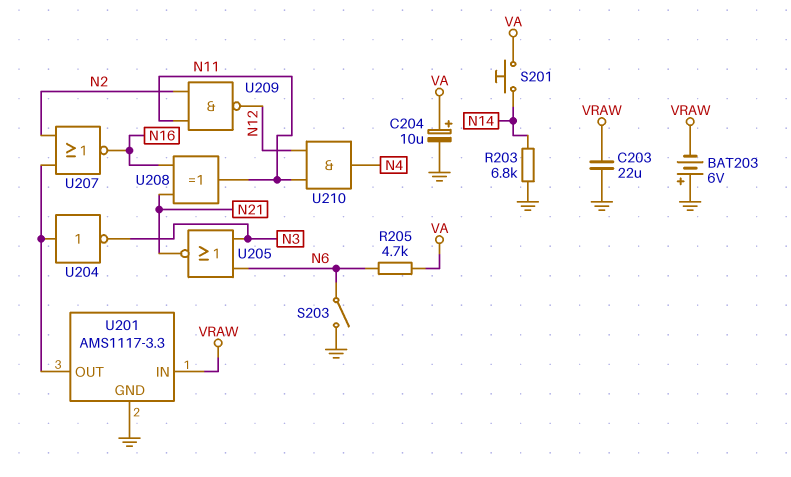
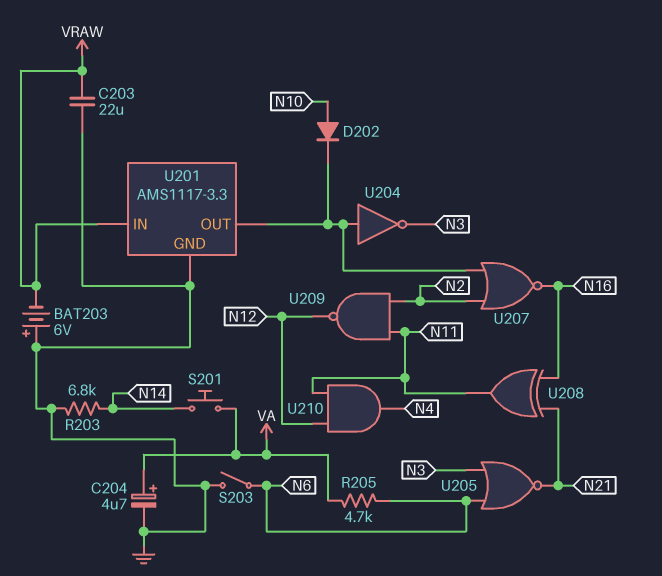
C204: 10uF (plus VA, minus GND) -> 4.7uF (plus VA, minus GND)
D202: none -> diode (A N10, K U201/OUT)

